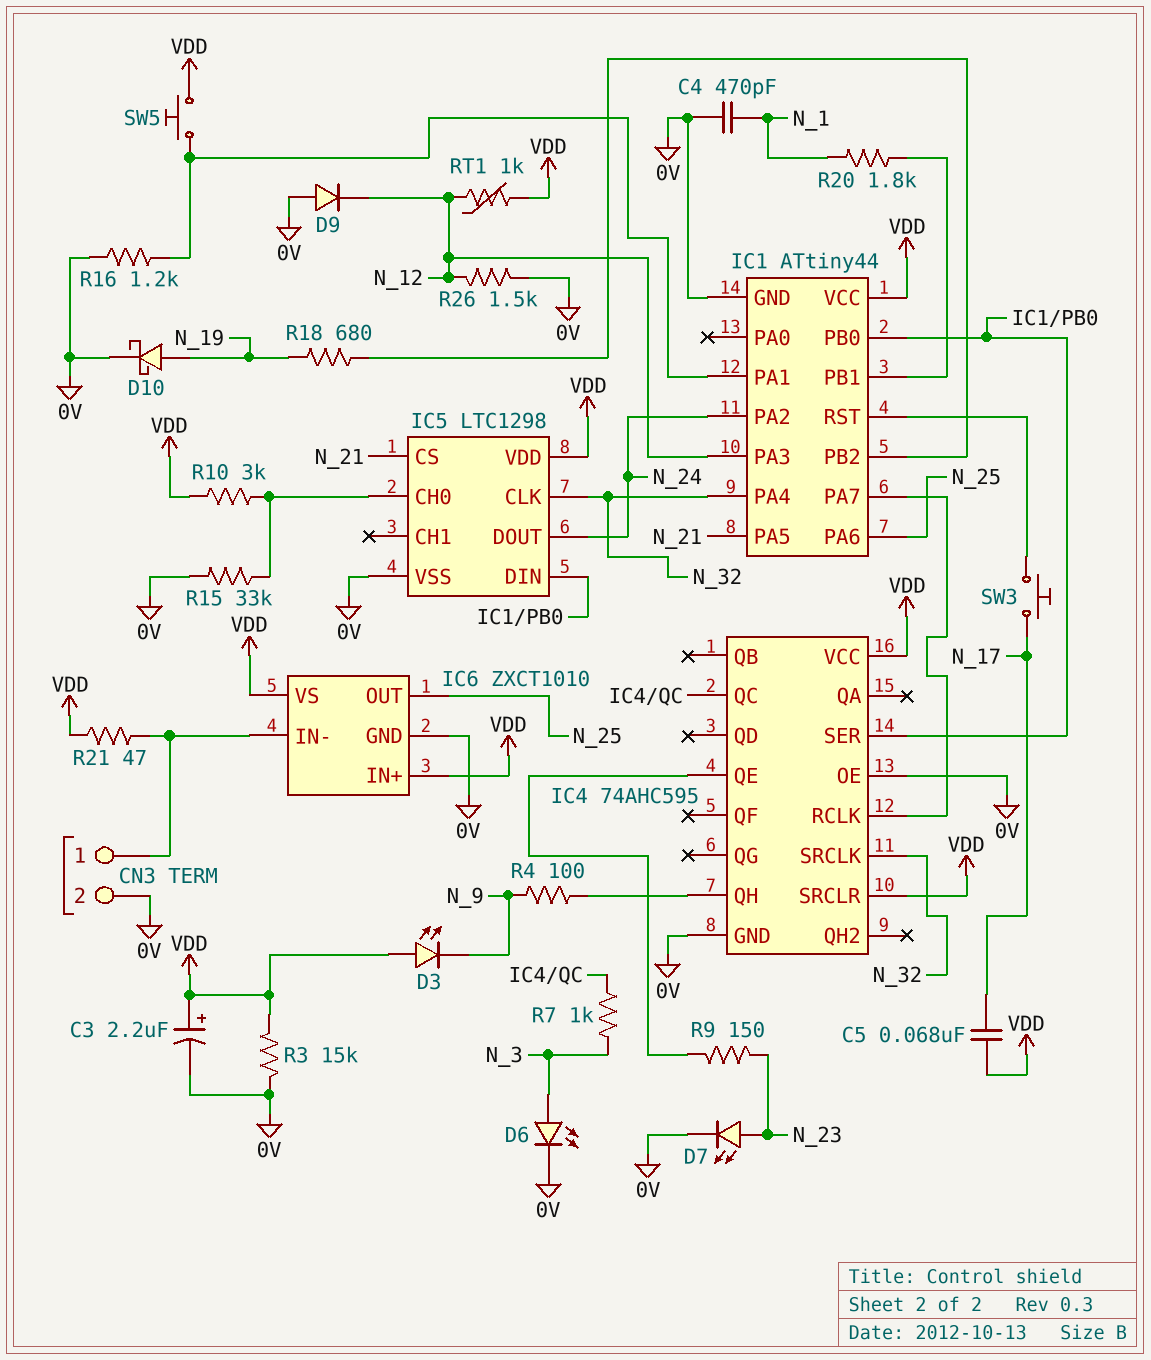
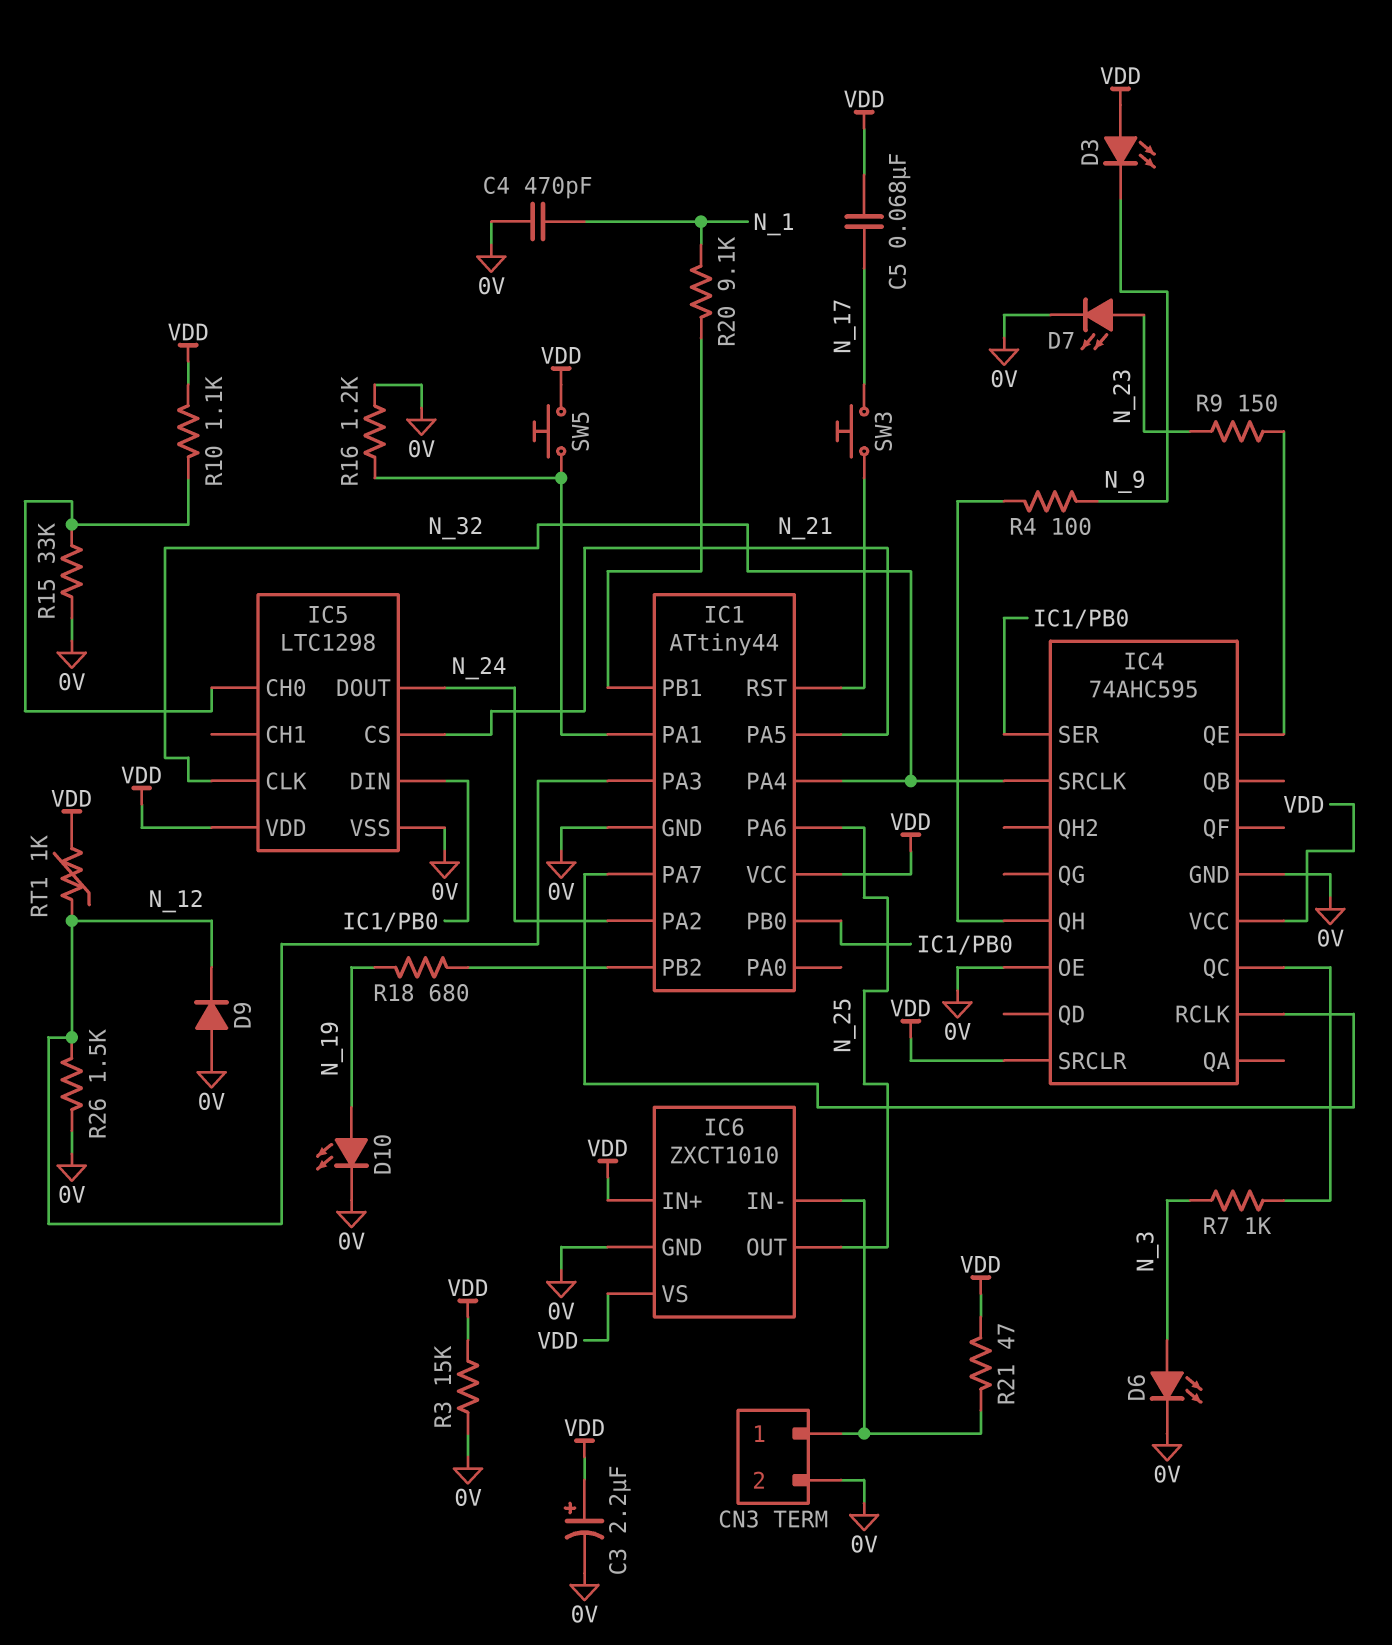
D10: schottky (A N_19, K 0V) -> LED (A N_19, K 0V)
R10: 3k (IC5/CH0, VDD) -> 1.1k (IC5/CH0, VDD)
R20: 1.8k (IC1/PB1, N_1) -> 9.1k (IC1/PB1, N_1)

